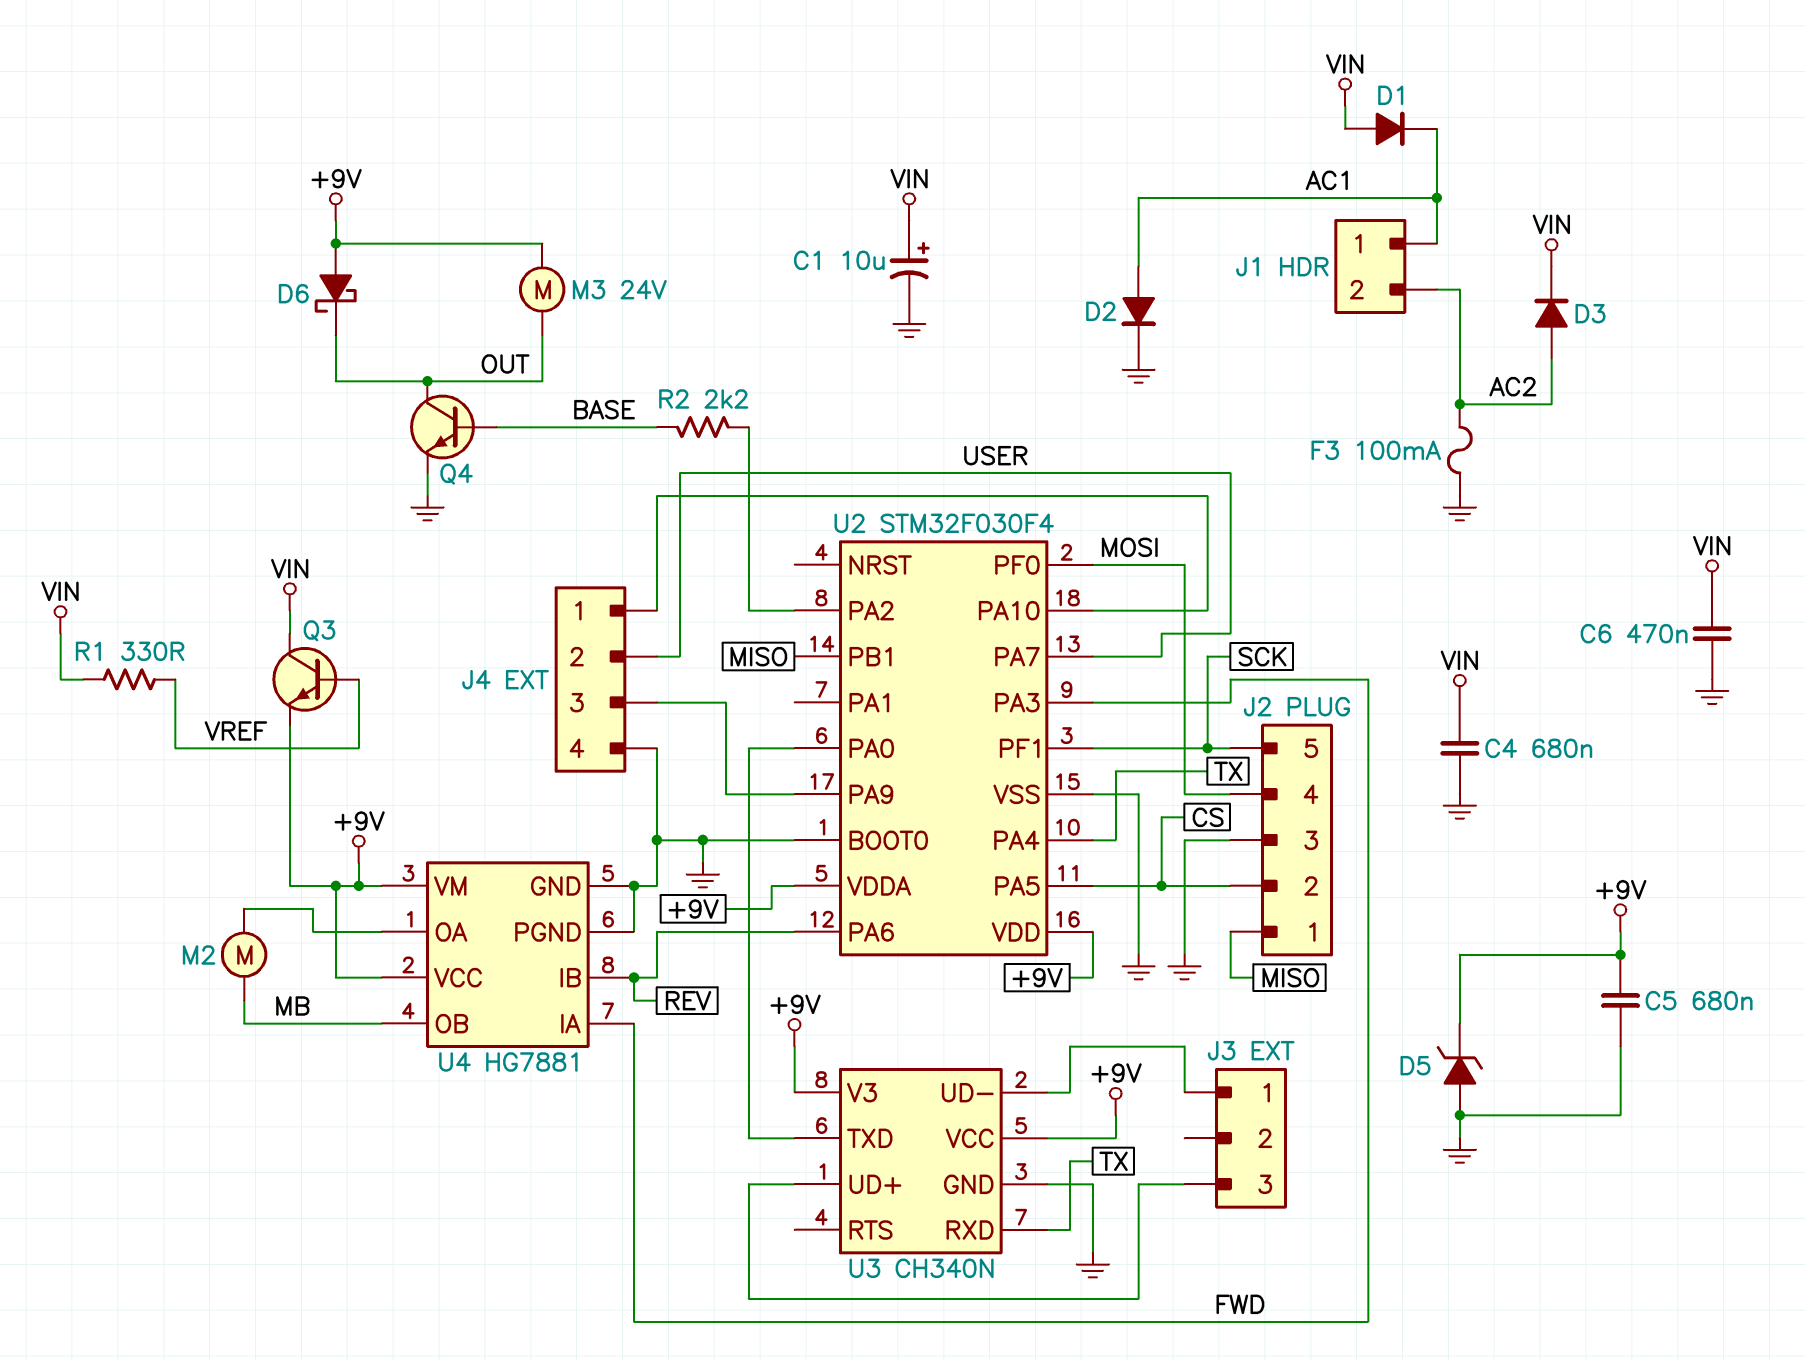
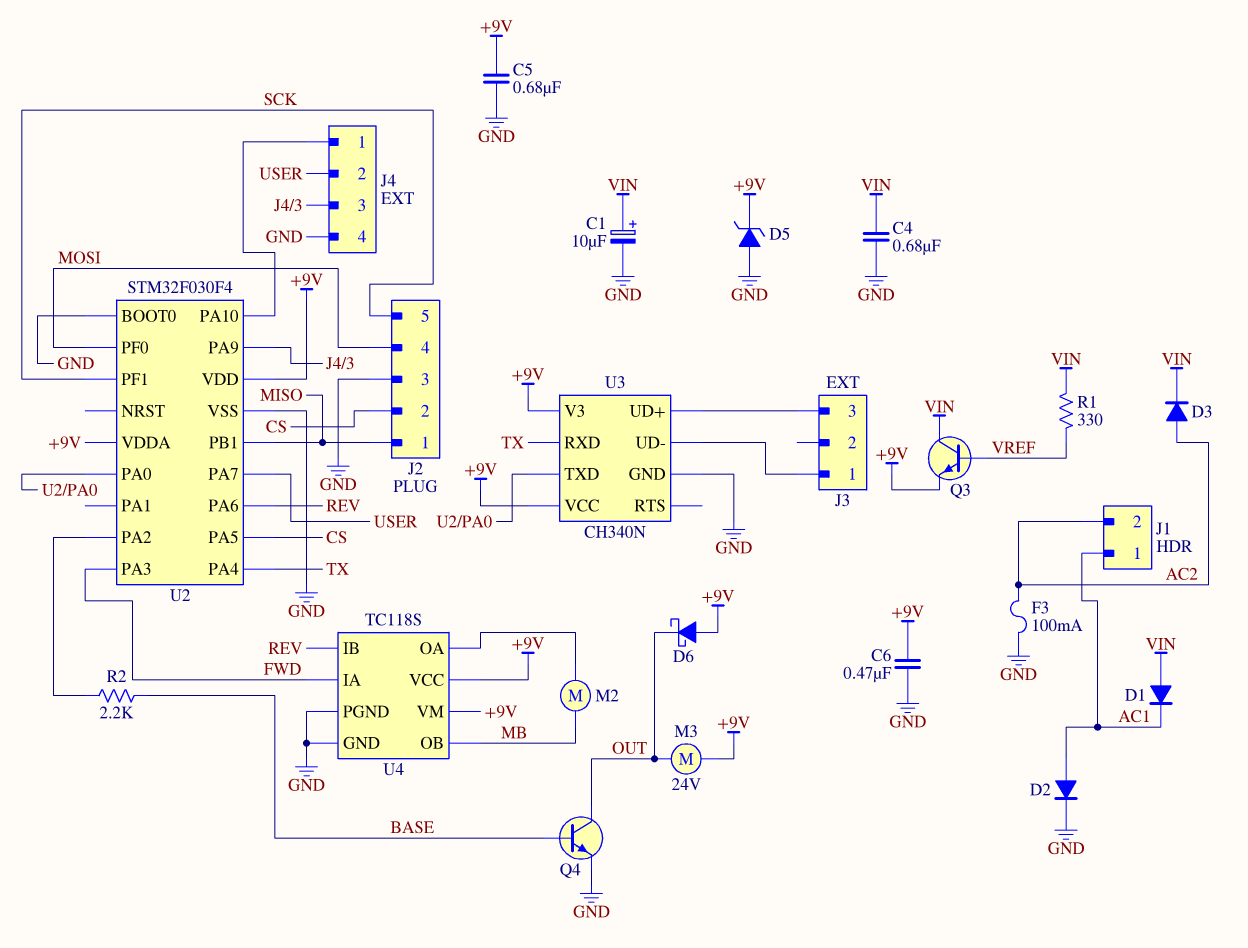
C6: 470nF (GND, VIN) -> 470nF (+9V, GND)
U4: HG7881 -> TC118S

